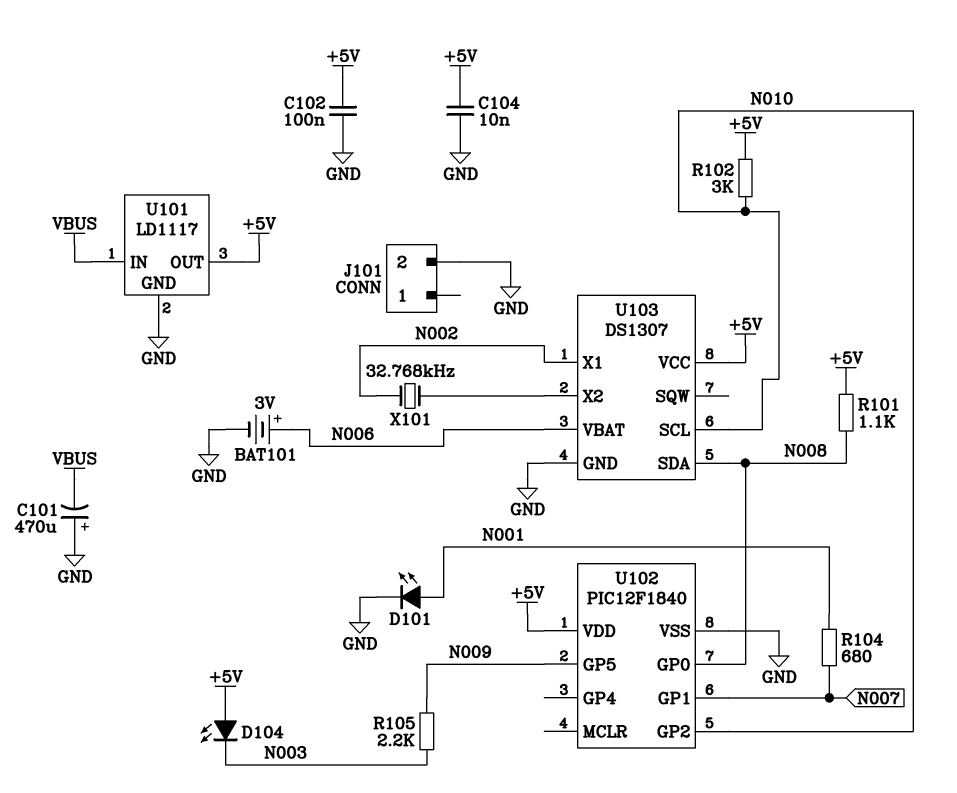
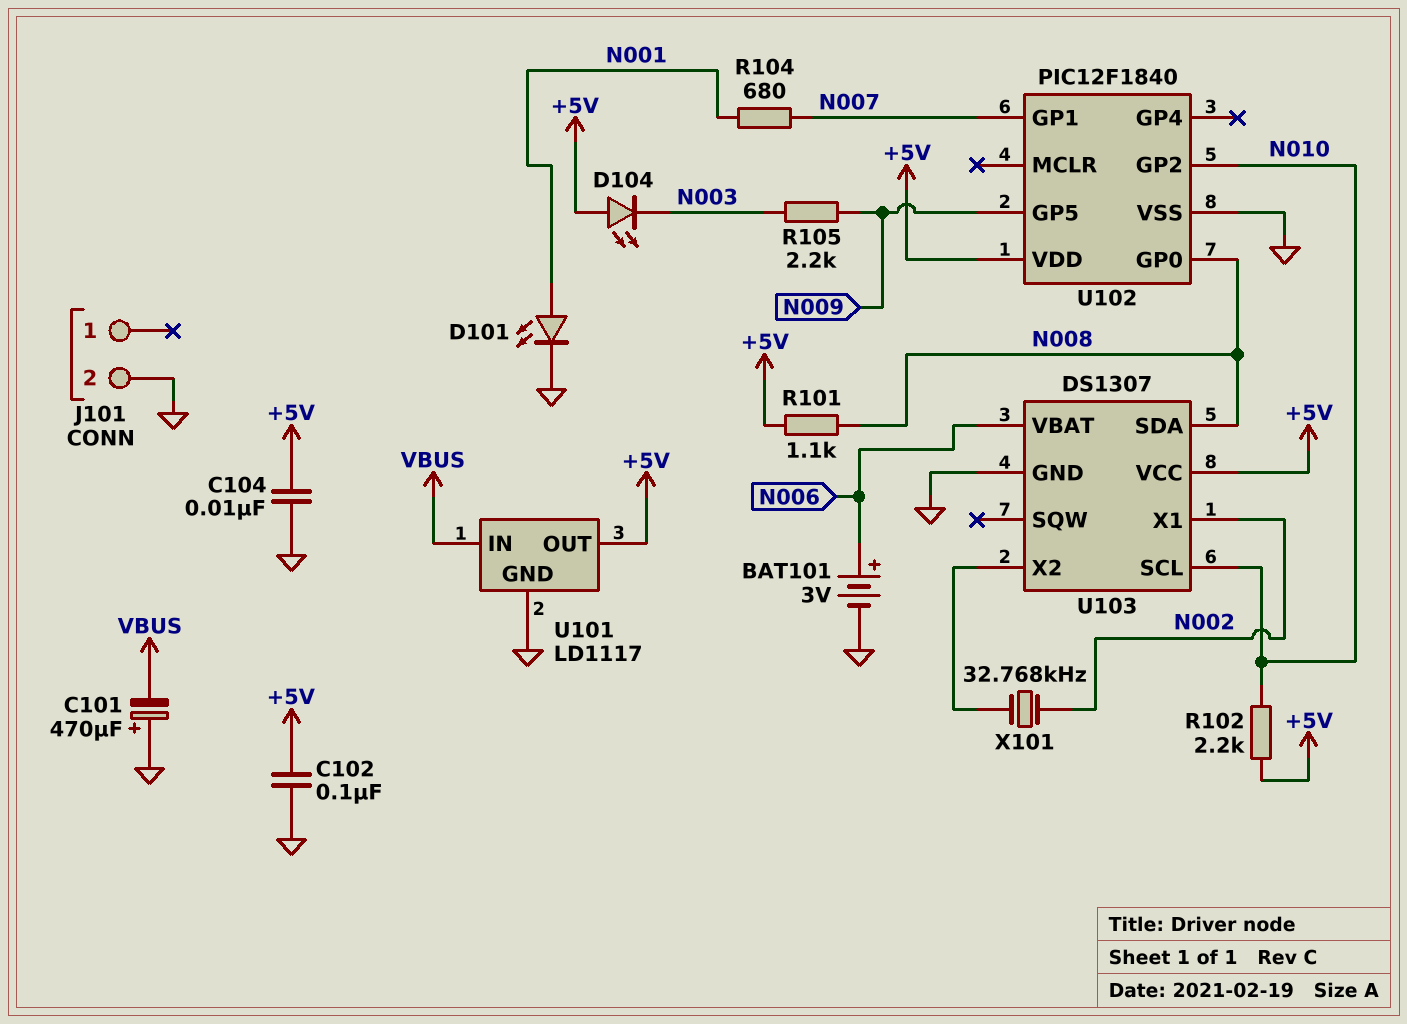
R102: 3k (+5V, N010) -> 2.2k (+5V, N010)

